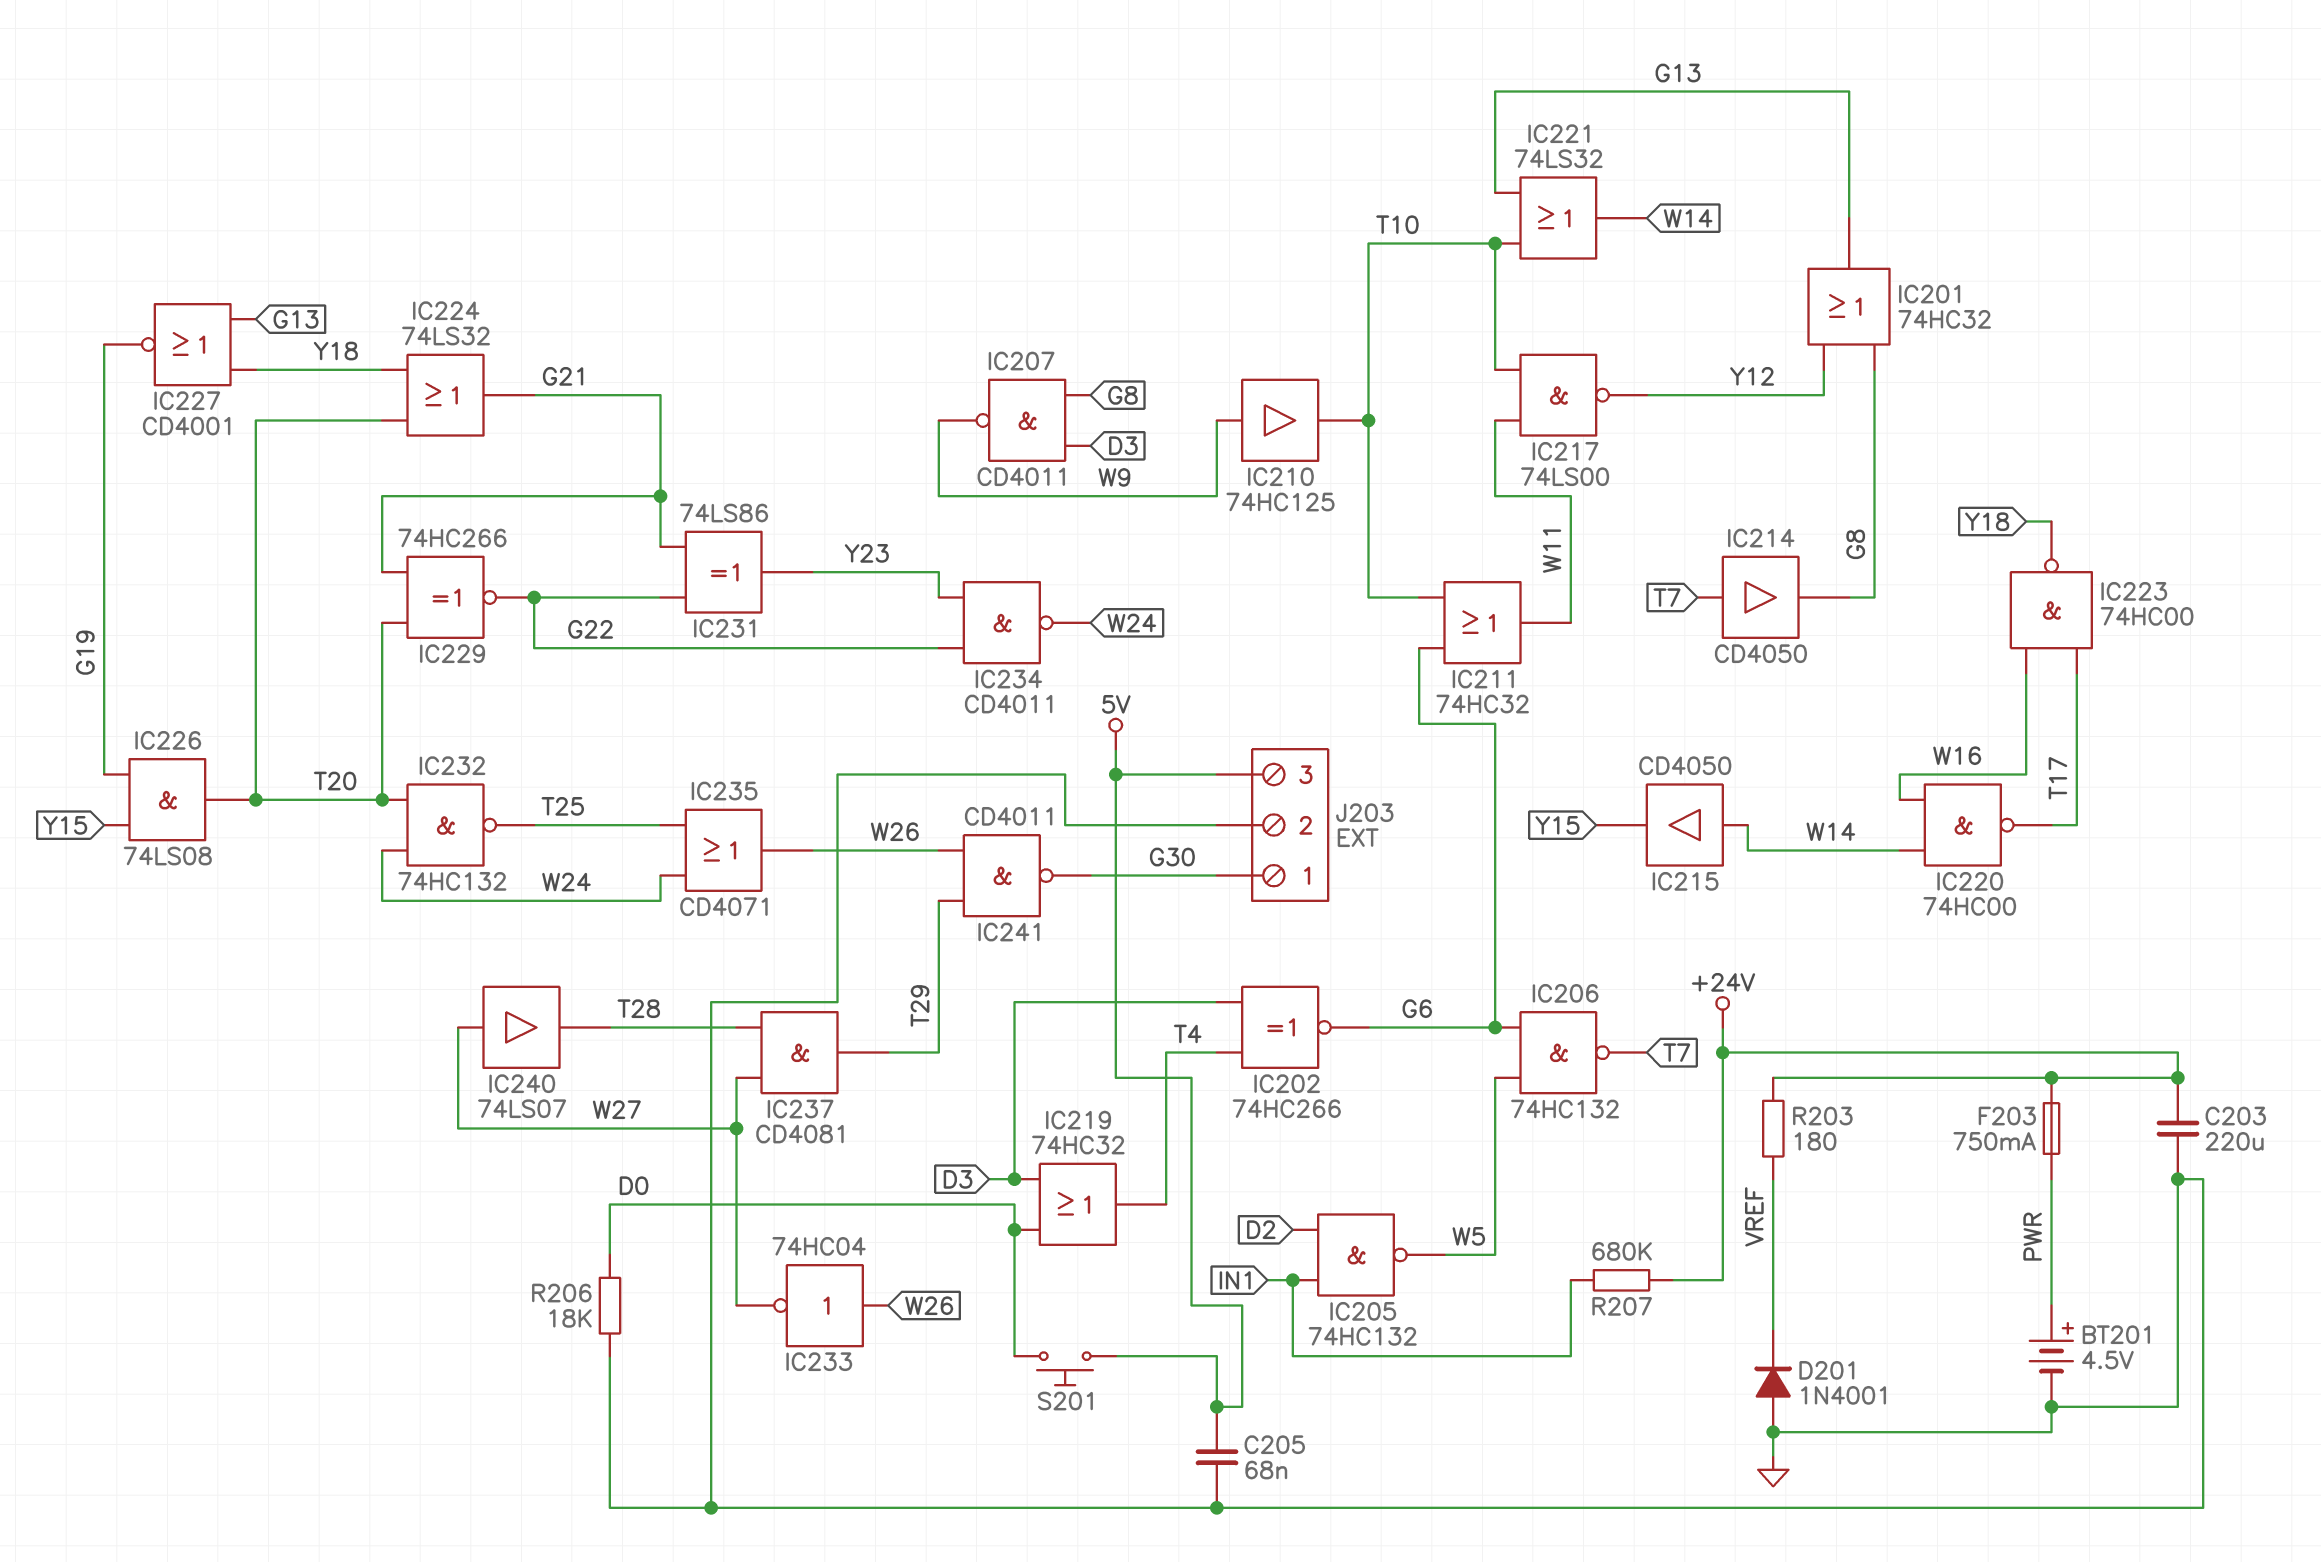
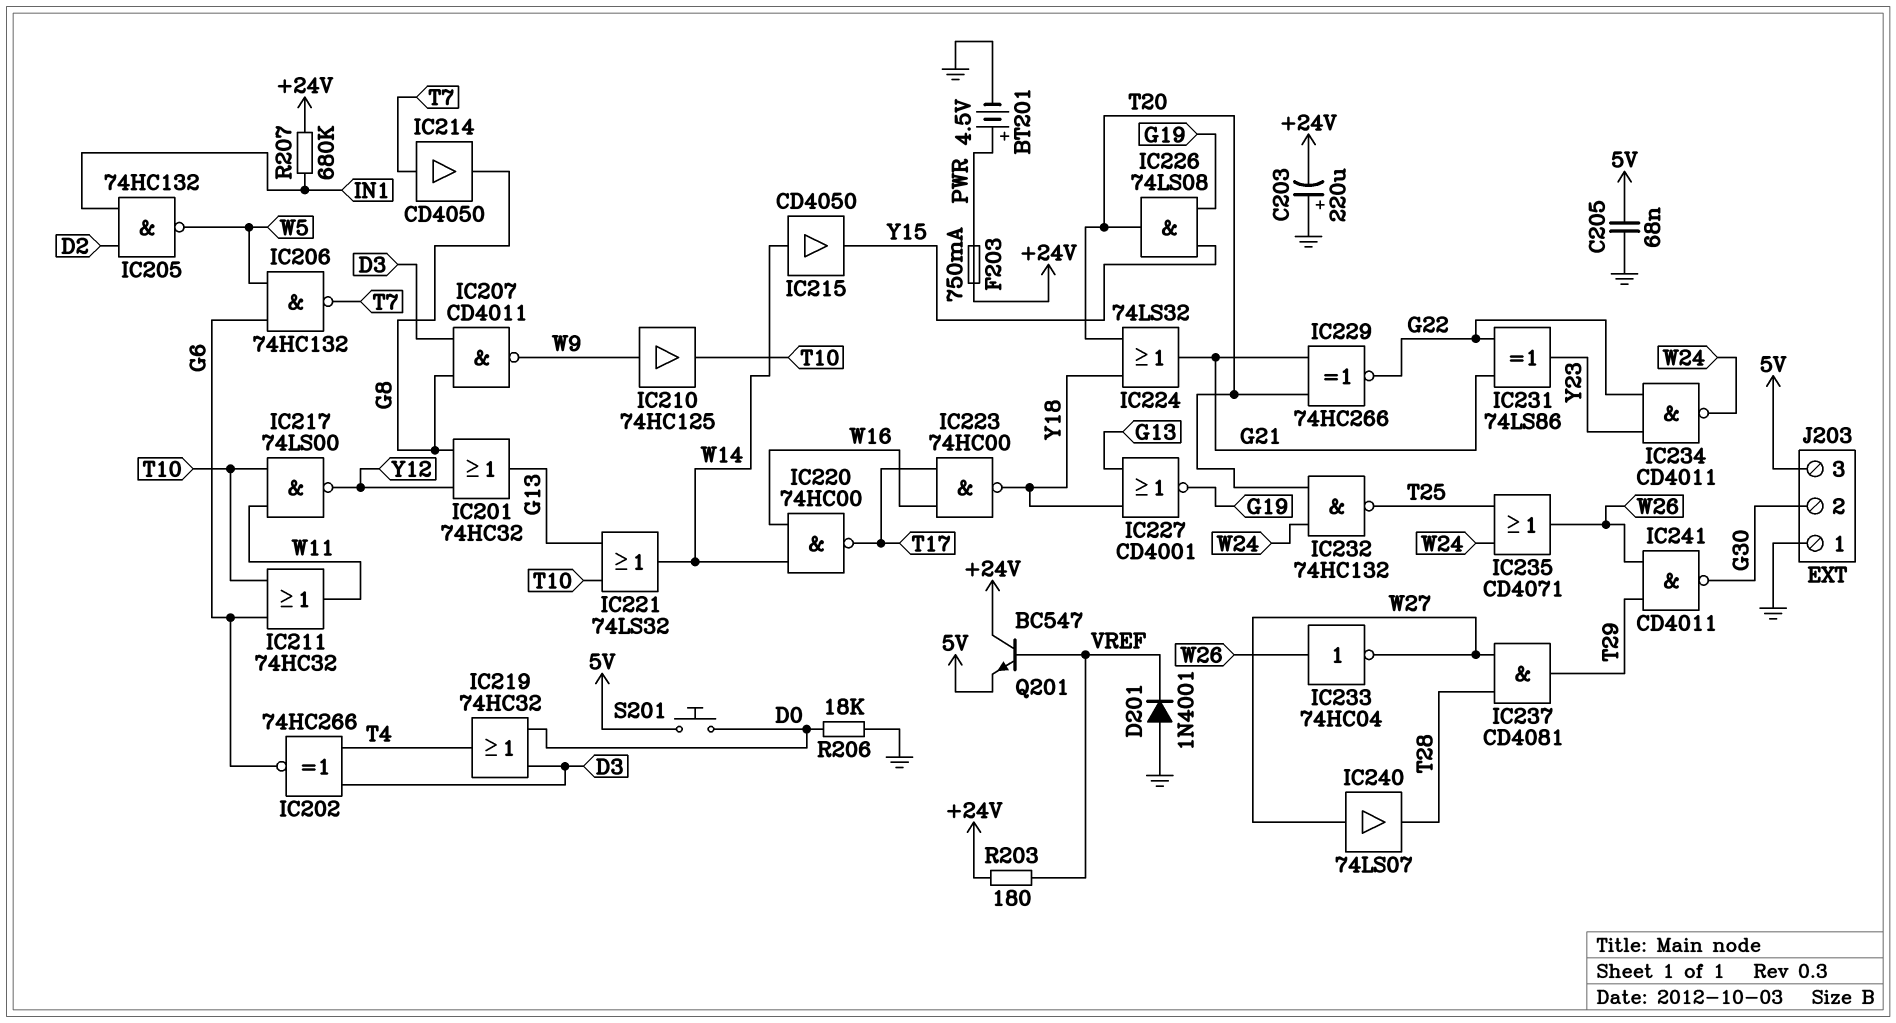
C203: 220uF (+24V, GND) -> 220uF (plus GND, minus +24V)
J203 pin 1: G30 -> GND
J203 pin 2: GND -> G30
Q201: none -> NPN BC547 (B VREF, C +24V, E 5V)

